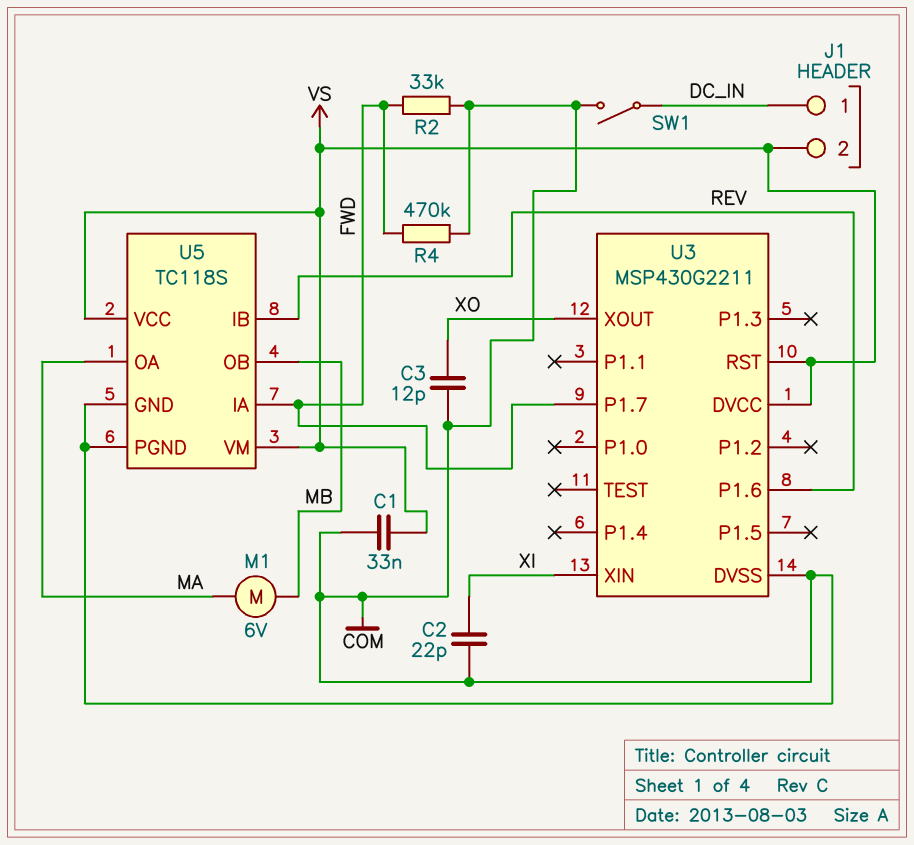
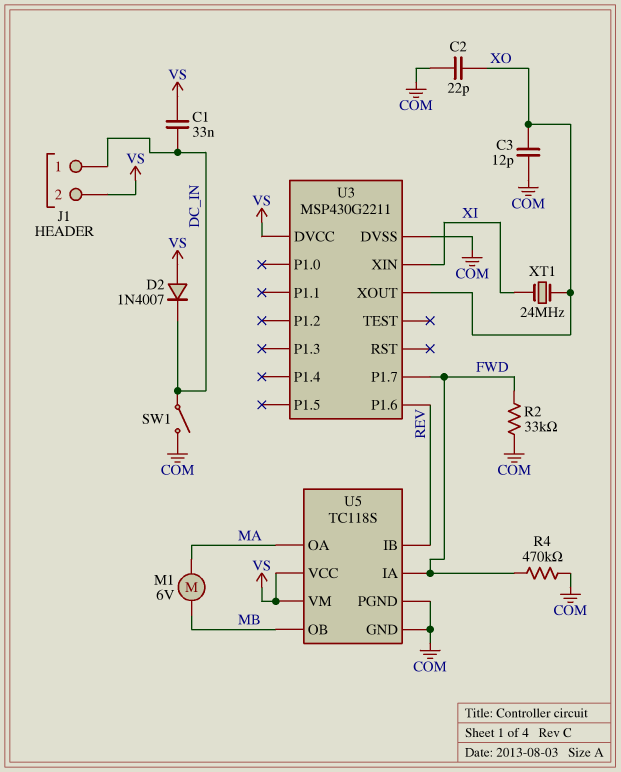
C1: 33nF (COM, VS) -> 33nF (DC_IN, VS)
C2: 22pF (COM, XI) -> 22pF (COM, XO)
D2: none -> diode 1N4007 (A VS, K DC_IN)
U3 pin RST: VS -> none
XT1: none -> 24MHz (XI, XO)

